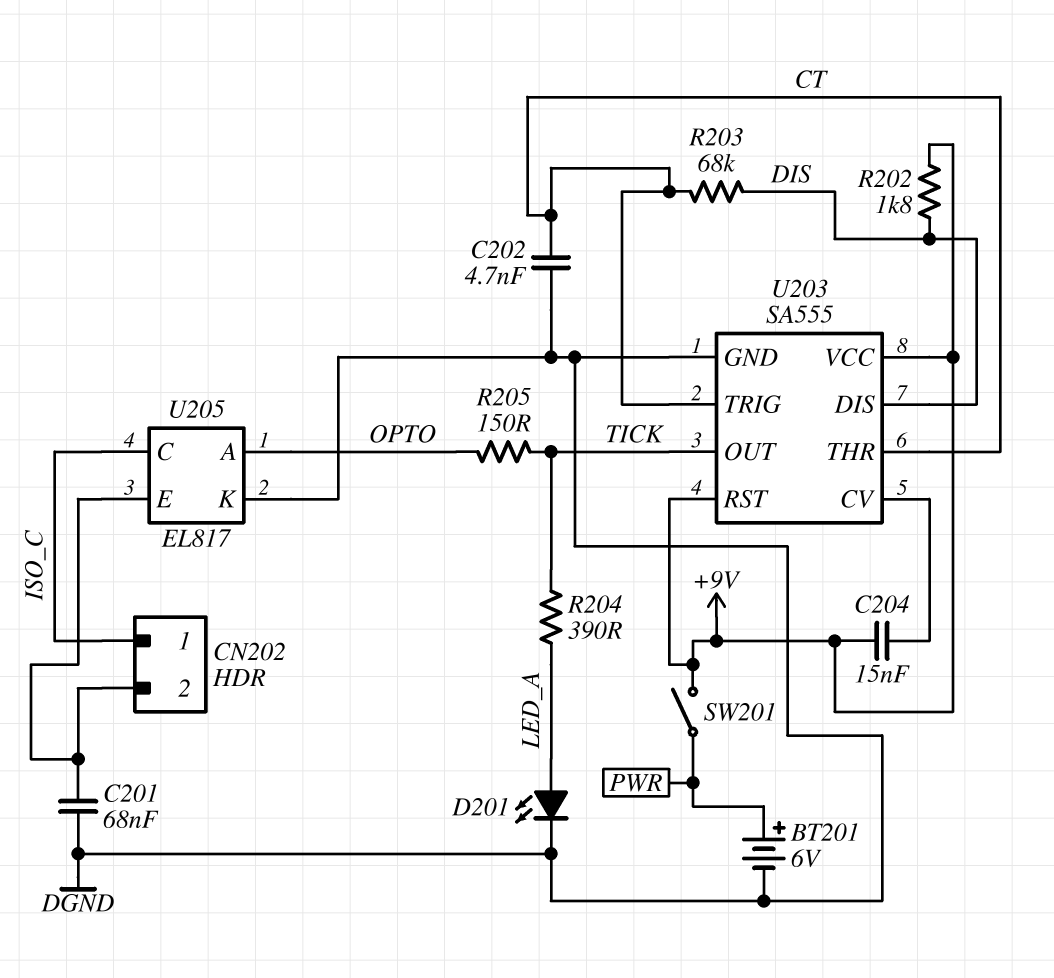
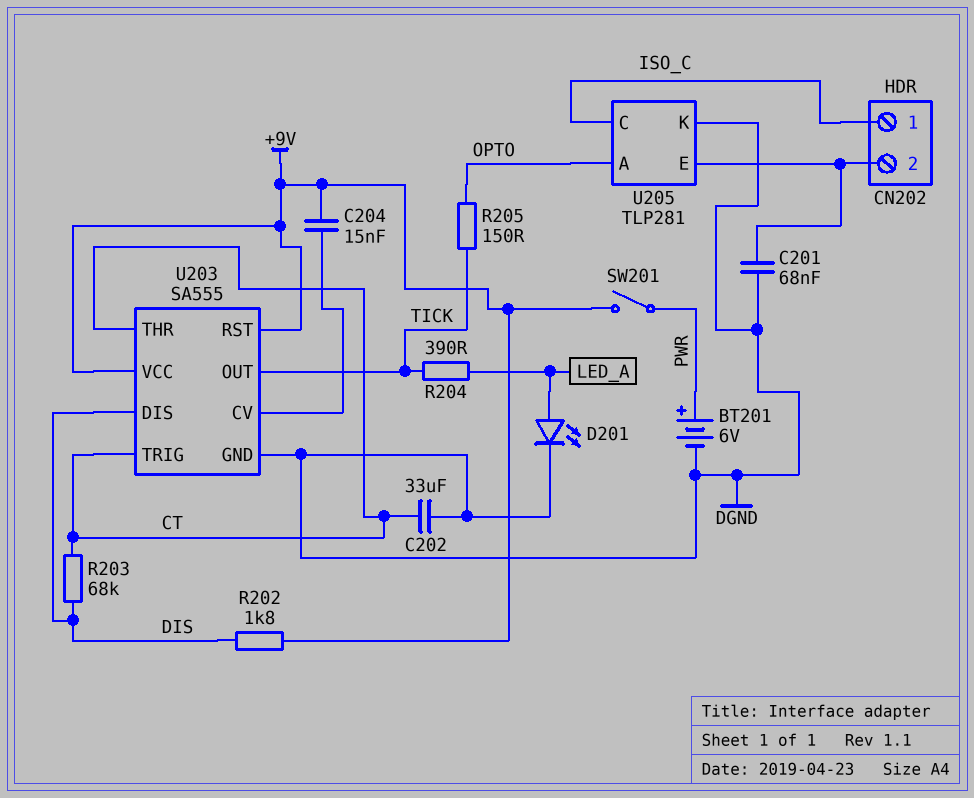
C202: 4.7nF (CT, DGND) -> 33uF (CT, DGND)
U205: EL817 -> TLP281

